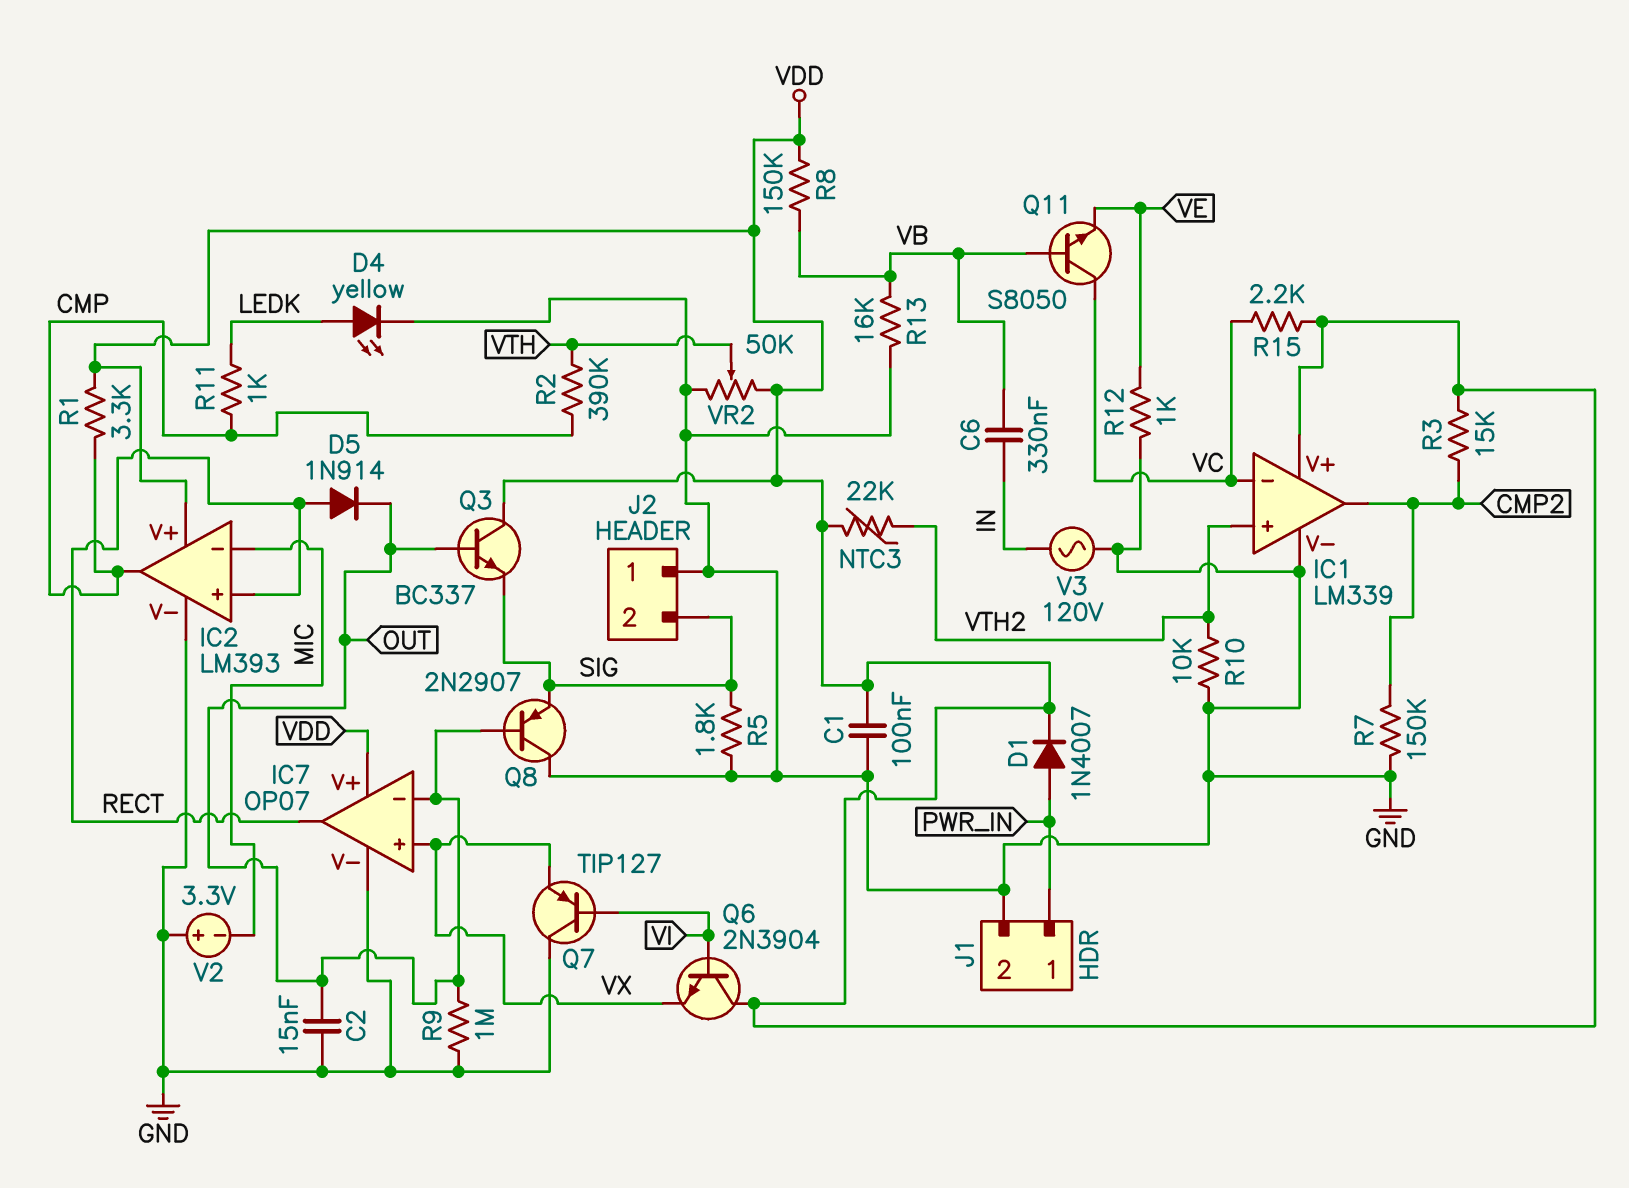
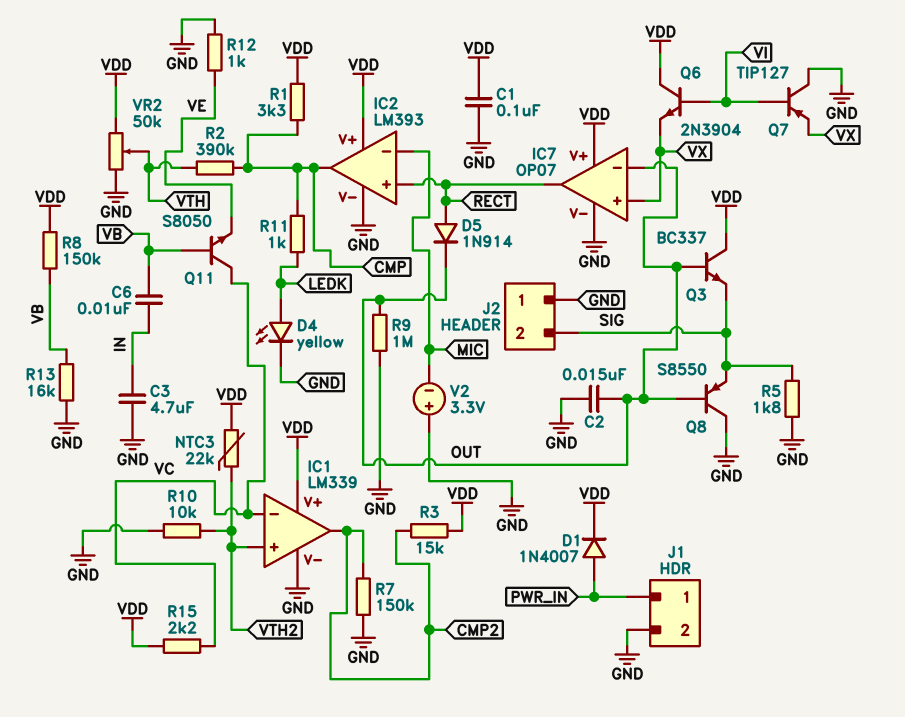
C3: none -> 4.7uF (GND, IN)
C6: 330nF (IN, VB) -> 10nF (IN, VB)
Q8: PNP 2N2907 (B OUT, C GND, E SIG) -> PNP S8550 (B OUT, C GND, E SIG)
V3: AC 120V (GND, IN) -> none

